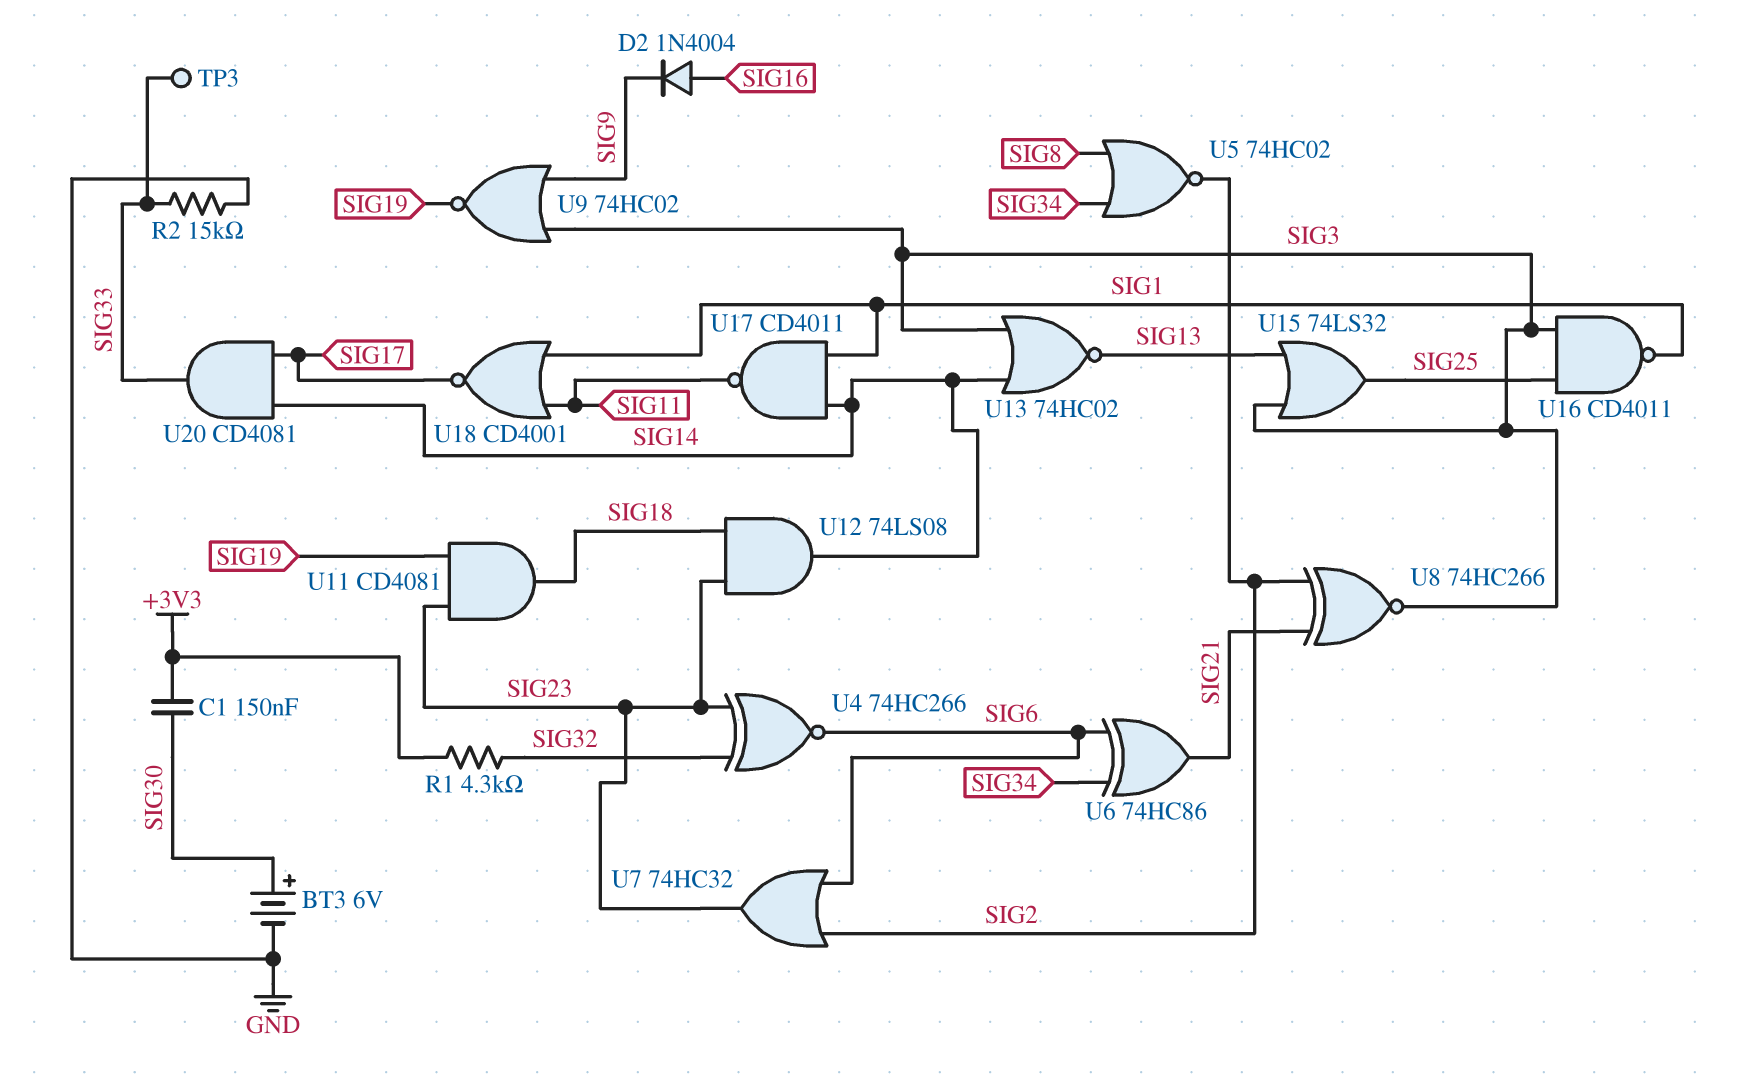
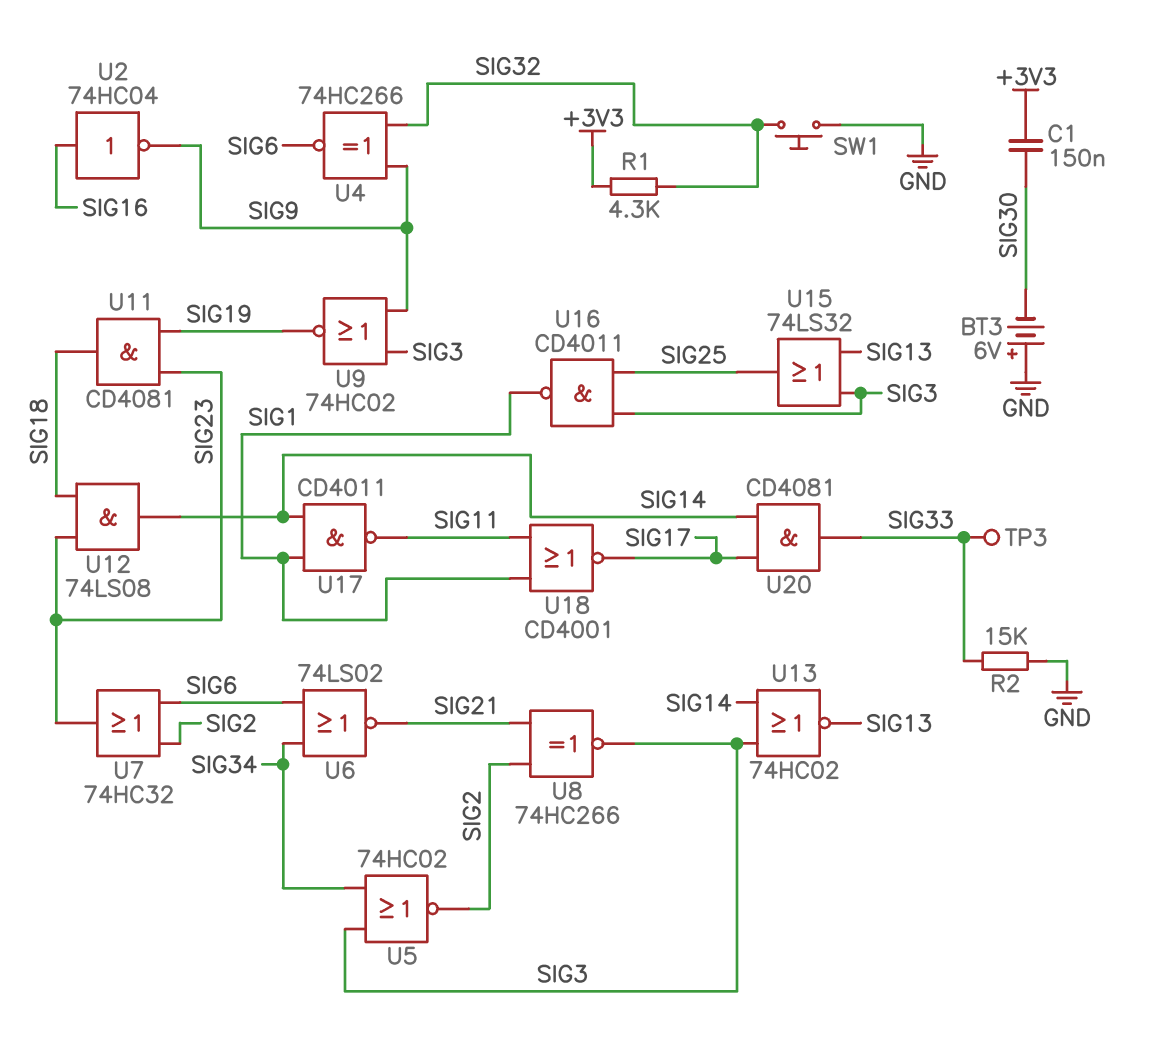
BT3: 6V (plus SIG30, minus GND) -> 6V (plus GND, minus SIG30)
D2: diode 1N4004 (A SIG16, K SIG9) -> none
SW1: none -> button (GND, SIG32)
U2: none -> NOT 74HC04 (in SIG16, out SIG9)
U4: XNOR 74HC266 (in SIG23, in SIG32, out SIG6) -> XNOR 74HC266 (in SIG9, in SIG32, out SIG6)
U5: NOR 74HC02 (in SIG8, in SIG34, out SIG2) -> NOR 74HC02 (in SIG3, in SIG34, out SIG2)
U6: XOR 74HC86 (in SIG6, in SIG34, out SIG21) -> NOR 74LS02 (in SIG6, in SIG34, out SIG21)

